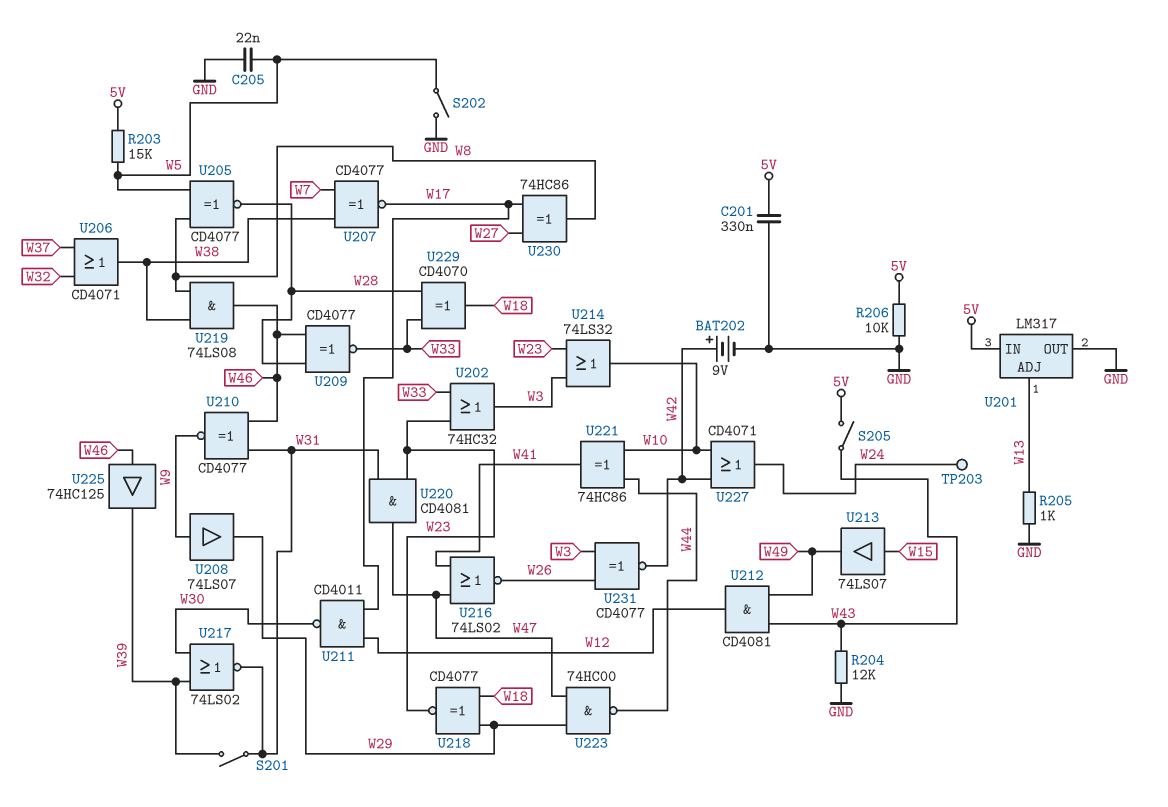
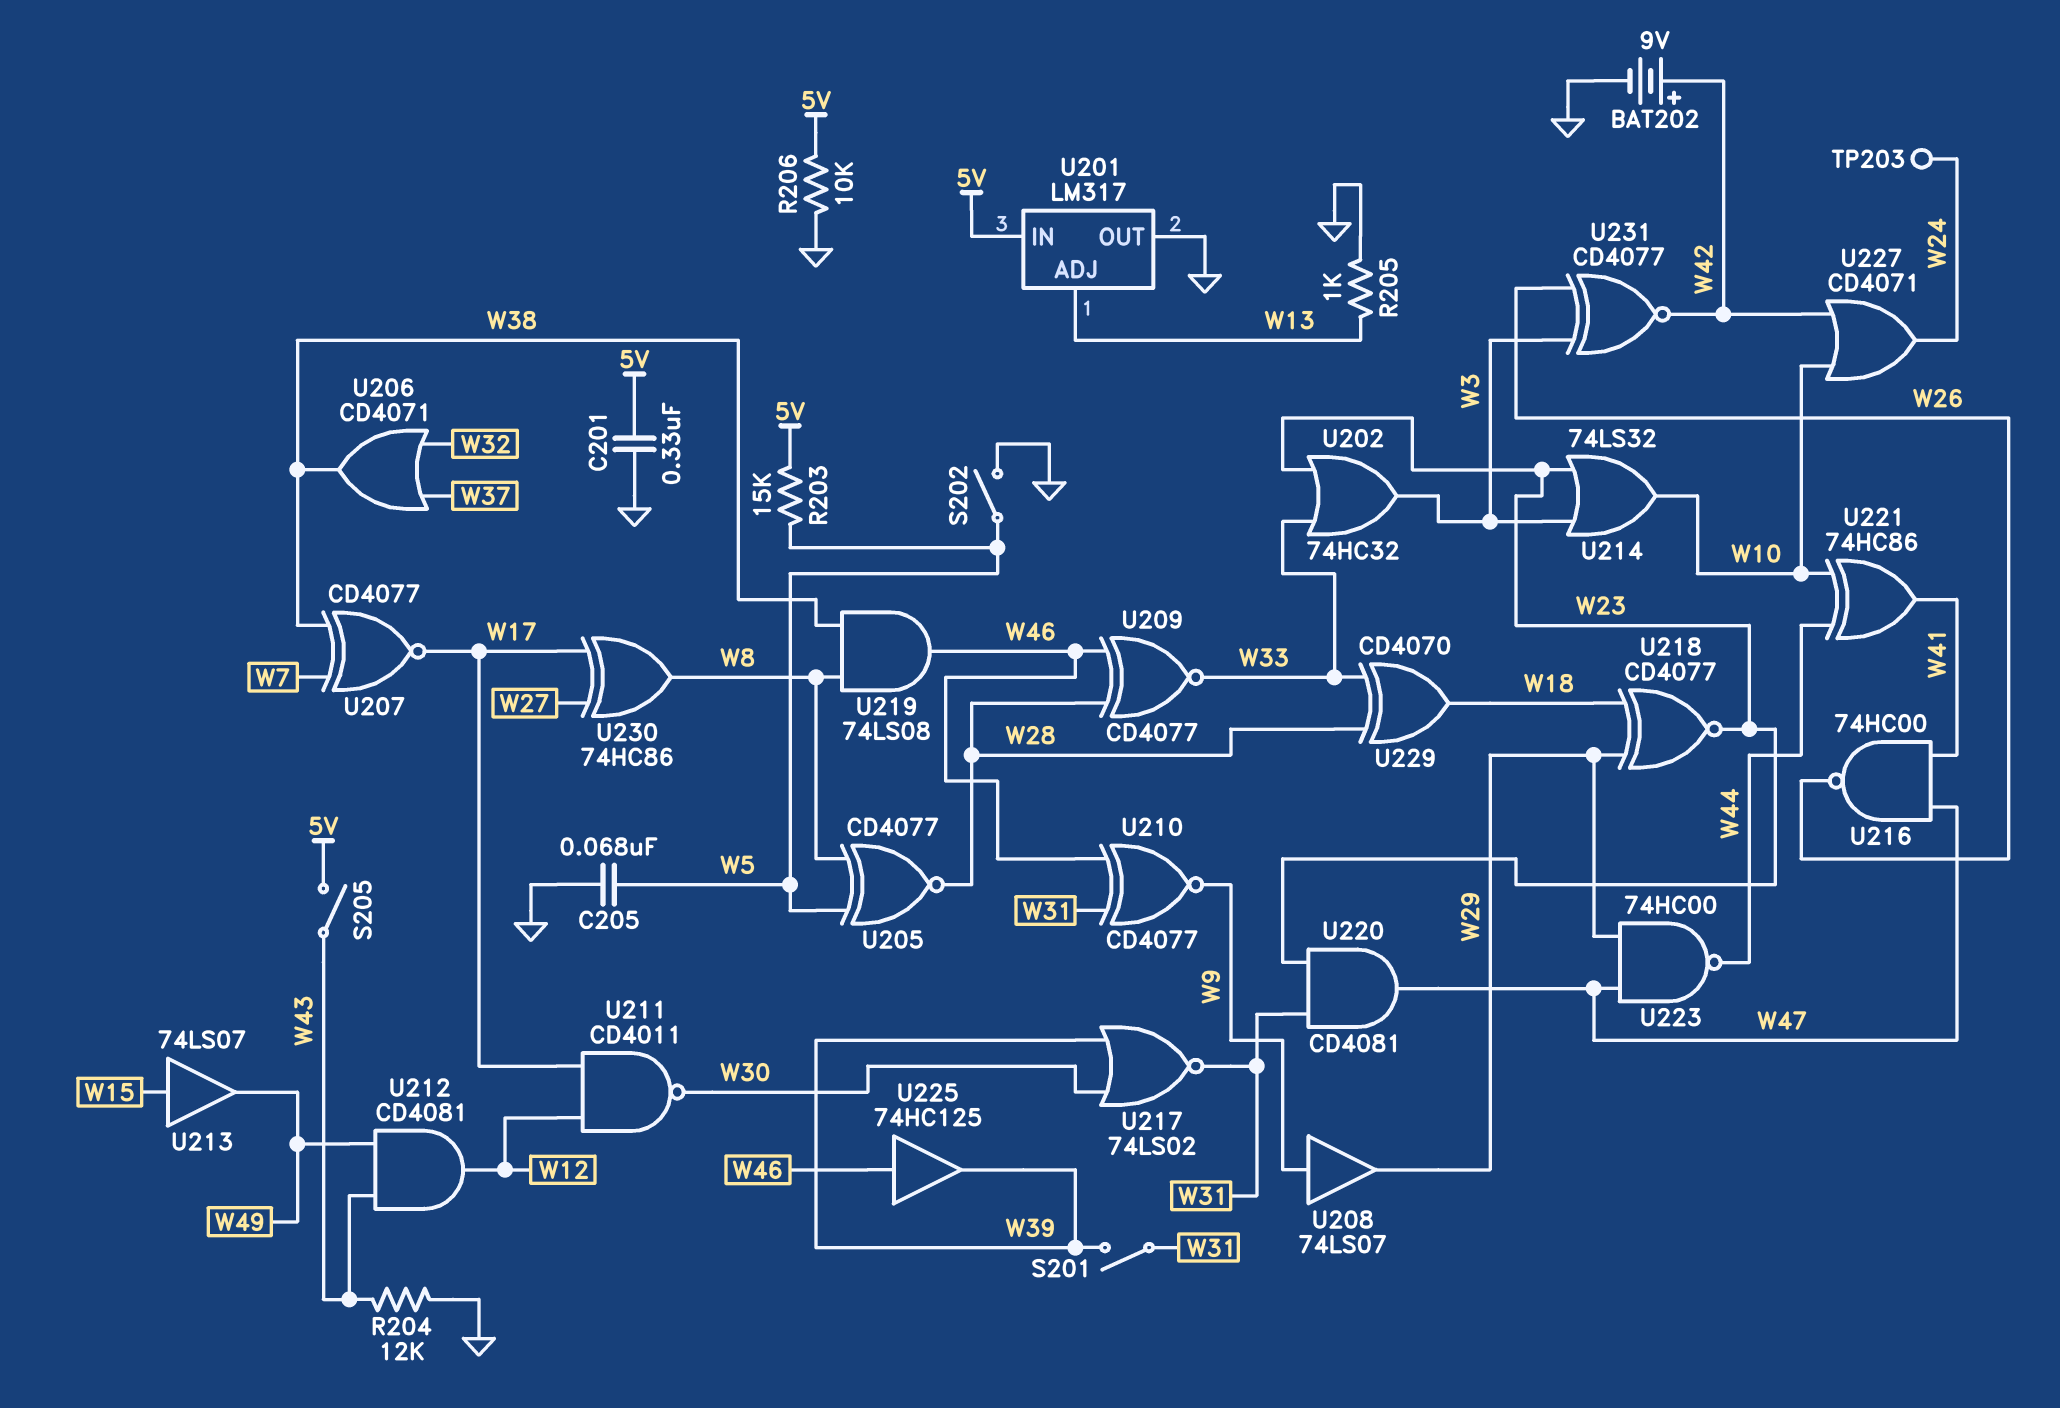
C205: 22nF (GND, W5) -> 68nF (GND, W5)
U216: NOR 74LS02 (in W41, in W47, out W26) -> NAND 74HC00 (in W41, in W47, out W26)

